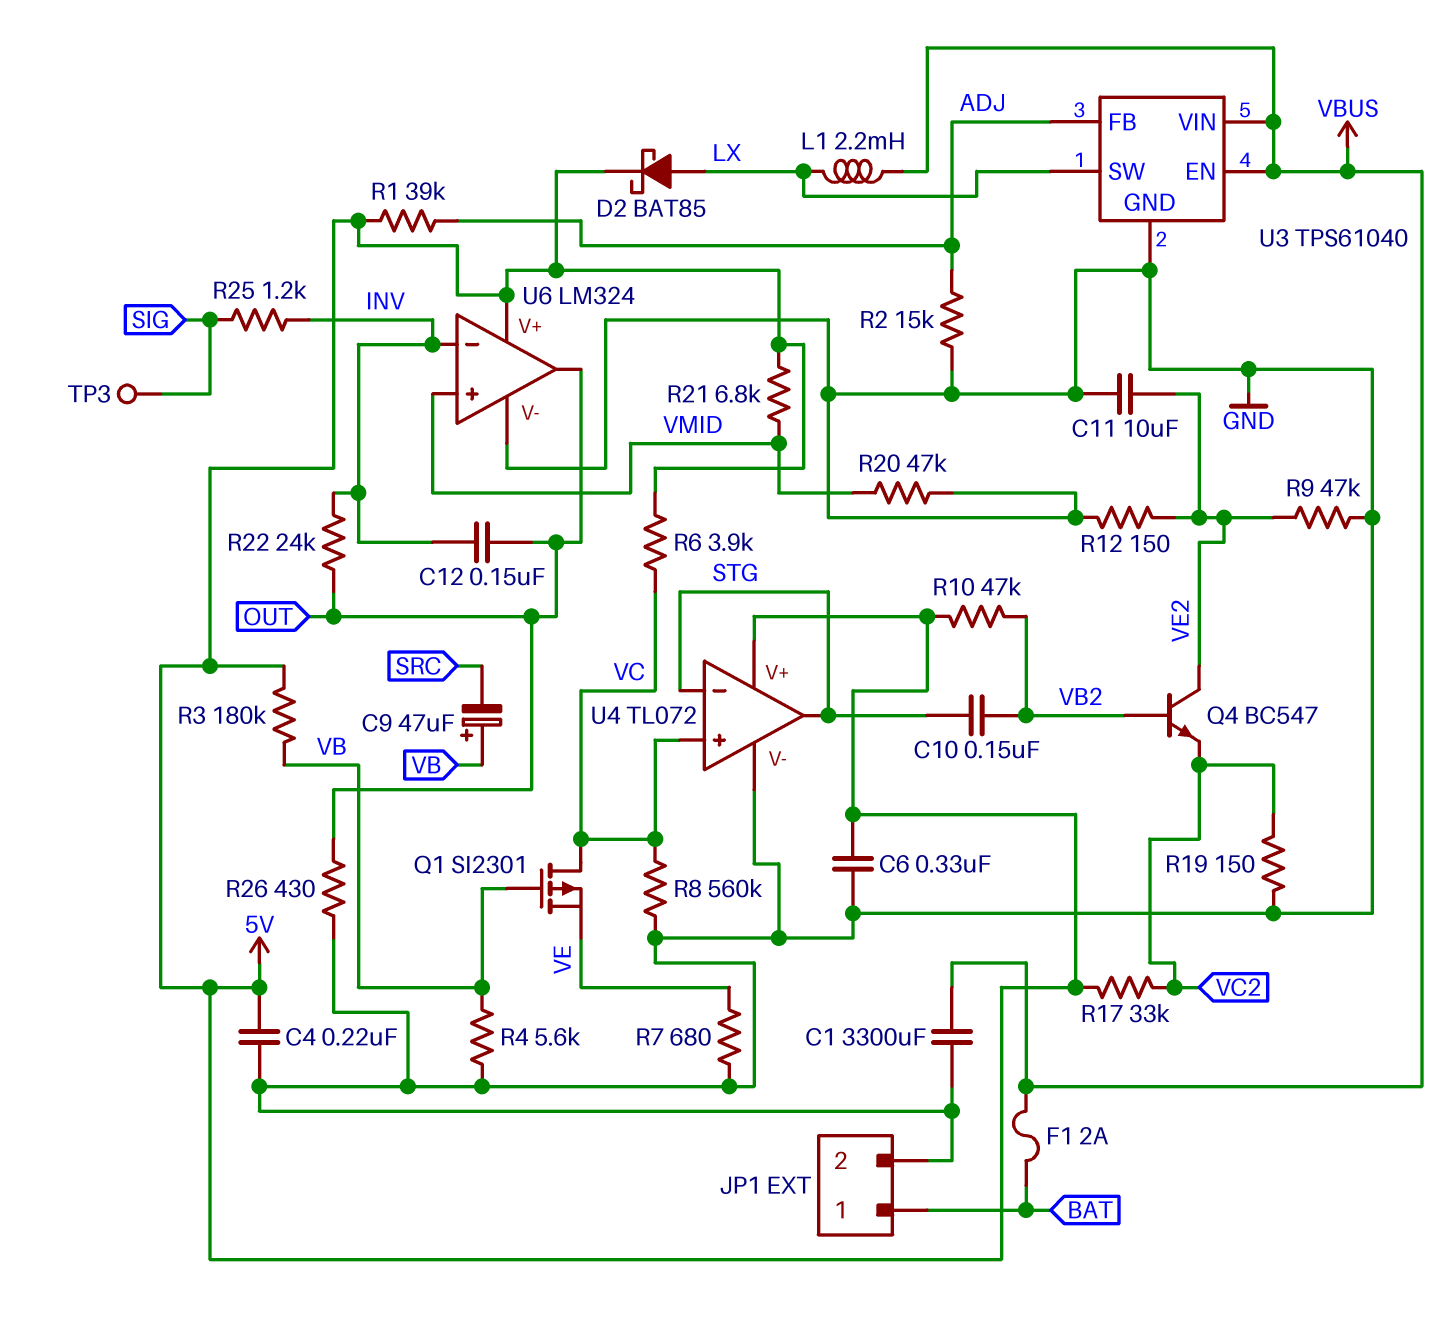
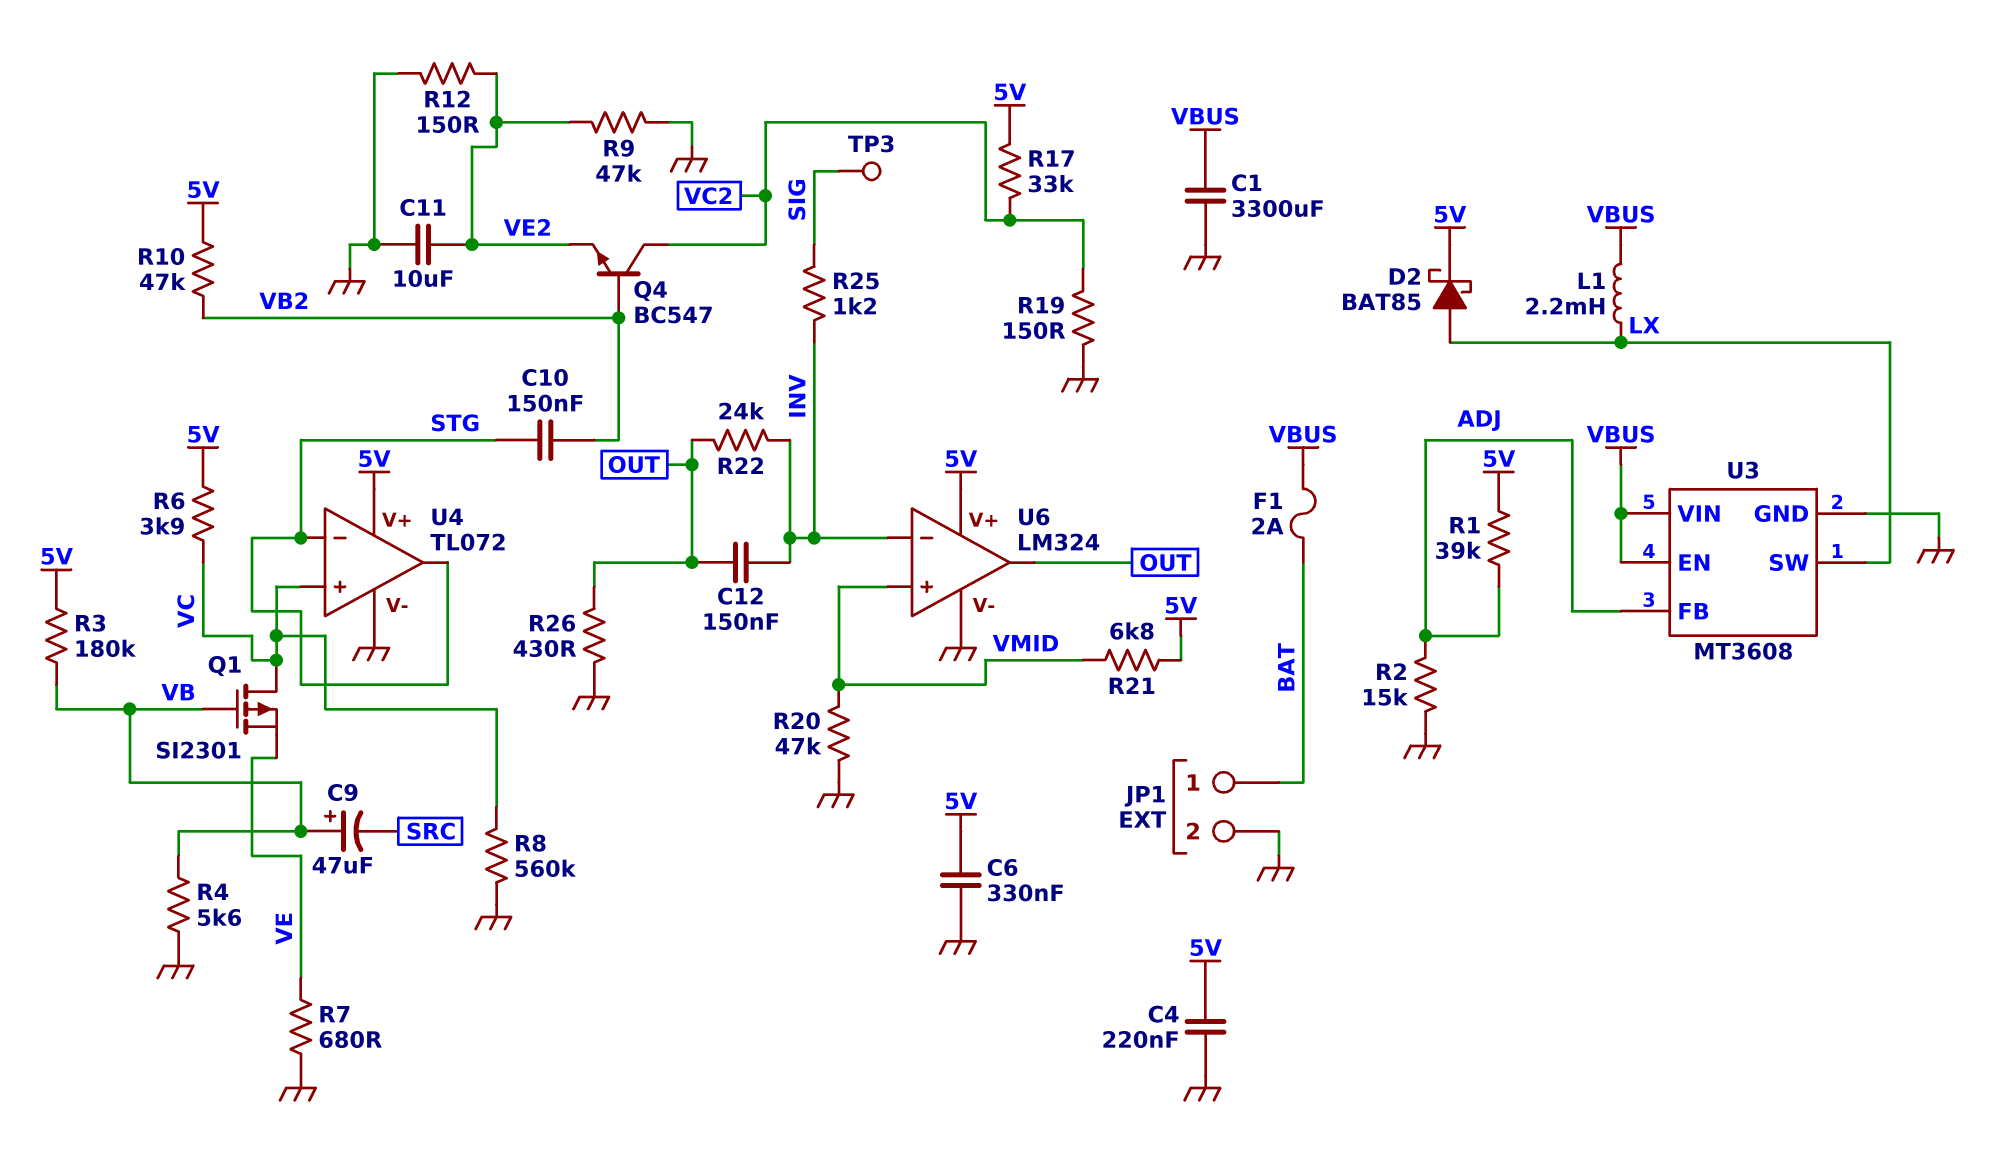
Q4: NPN BC547 (B VB2, C VE2, E VC2) -> NPN BC547 (B VB2, C VC2, E VE2)
U3: TPS61040 -> MT3608

